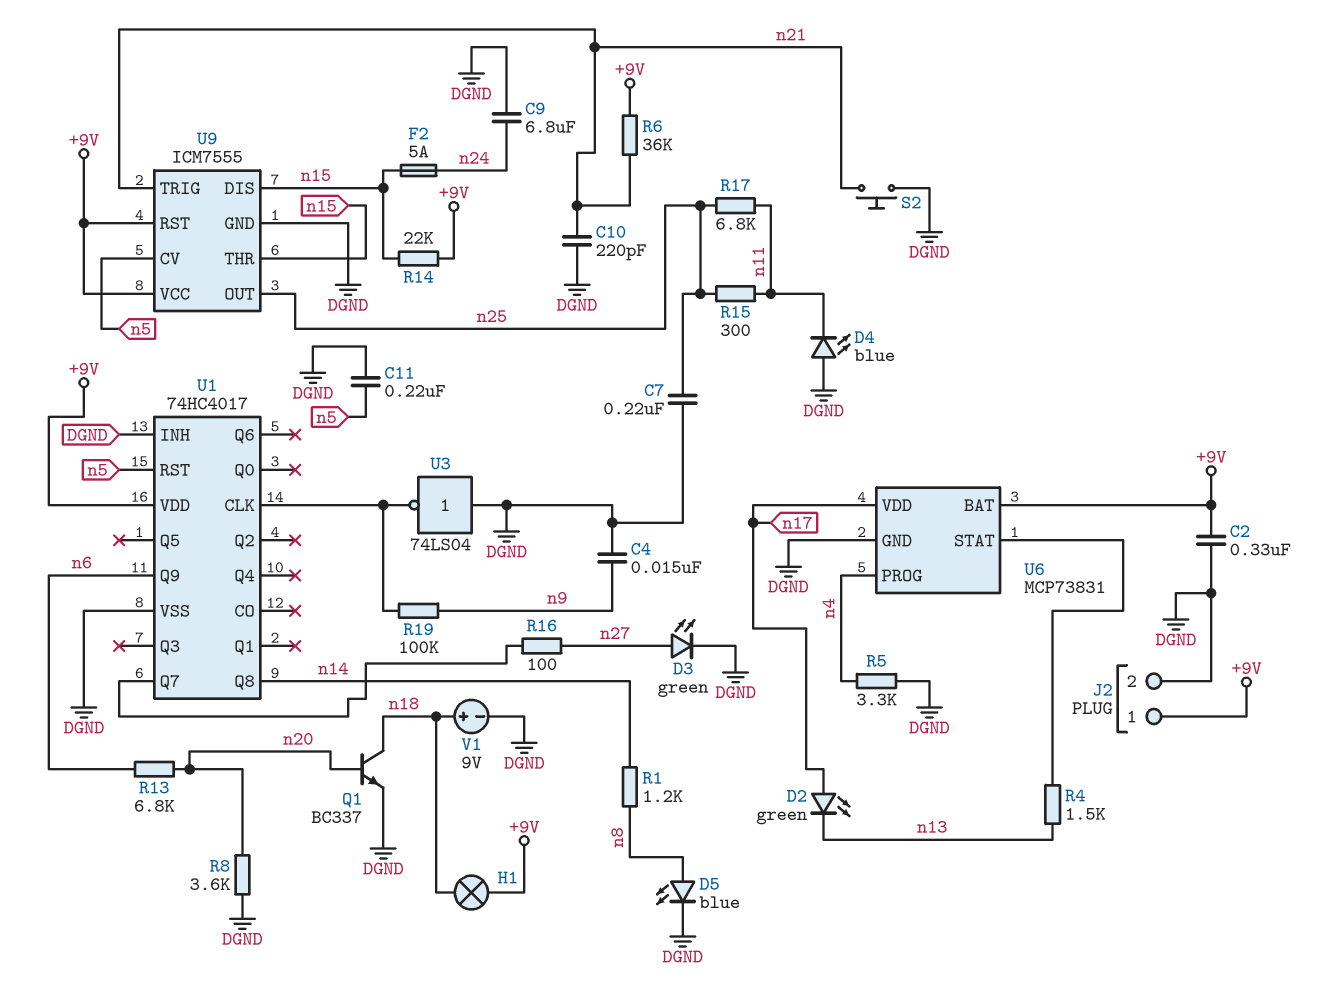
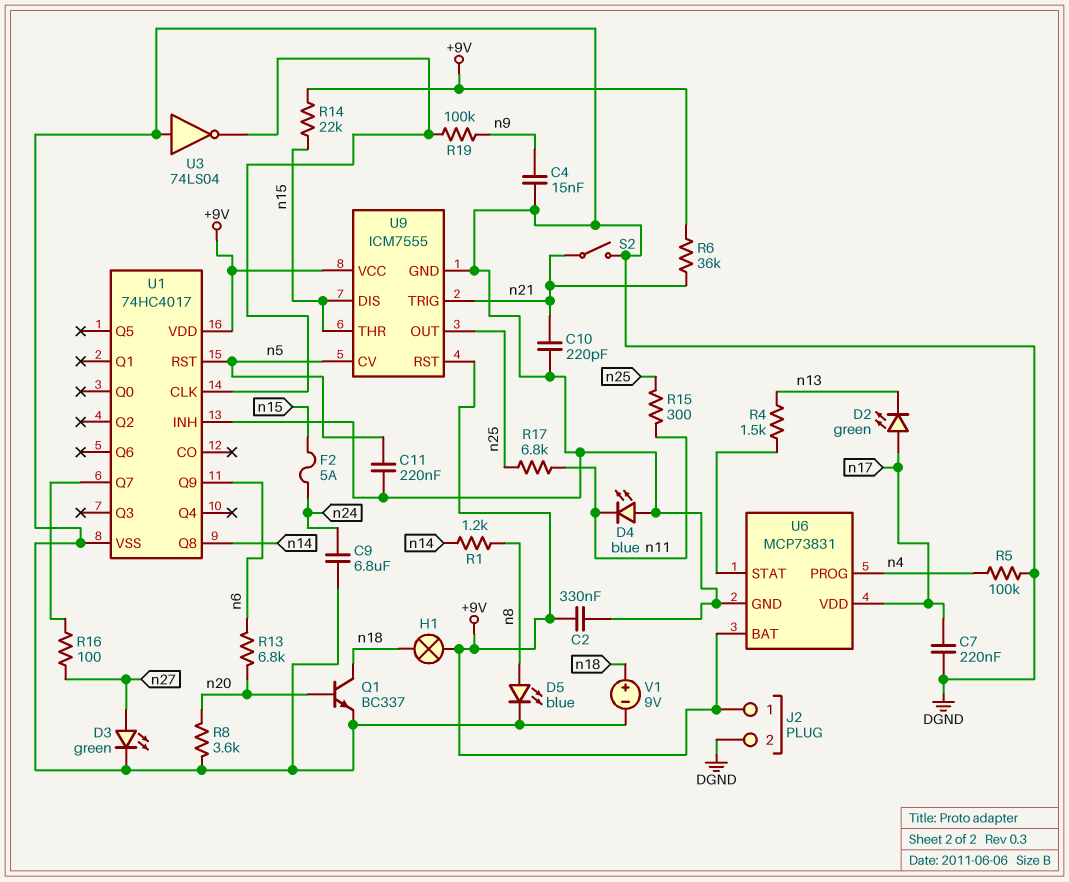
C7: 220nF (DGND, n25) -> 220nF (DGND, n17)
R5: 3.3k (DGND, n4) -> 100k (DGND, n4)
S2: button (DGND, n21) -> switch (DGND, n21)

